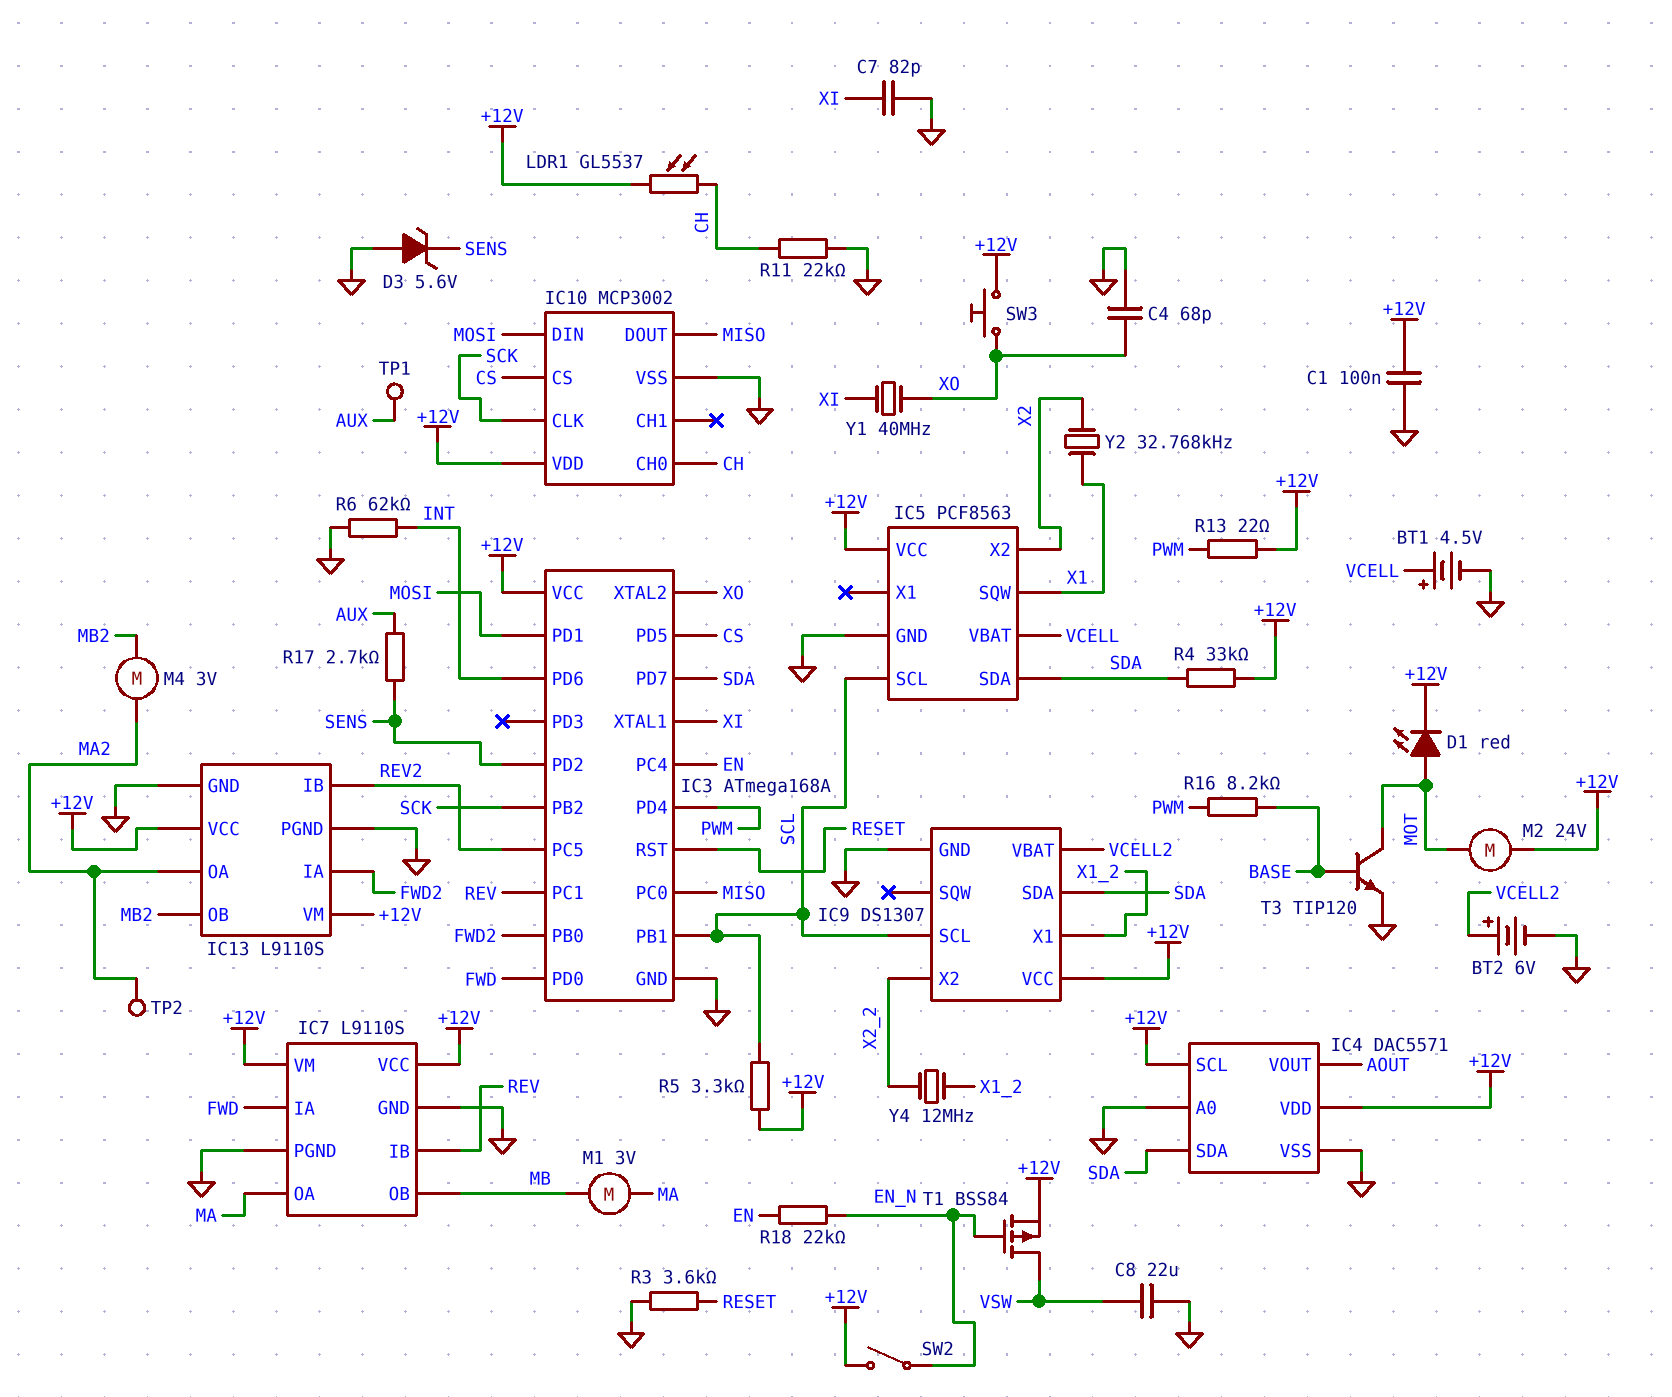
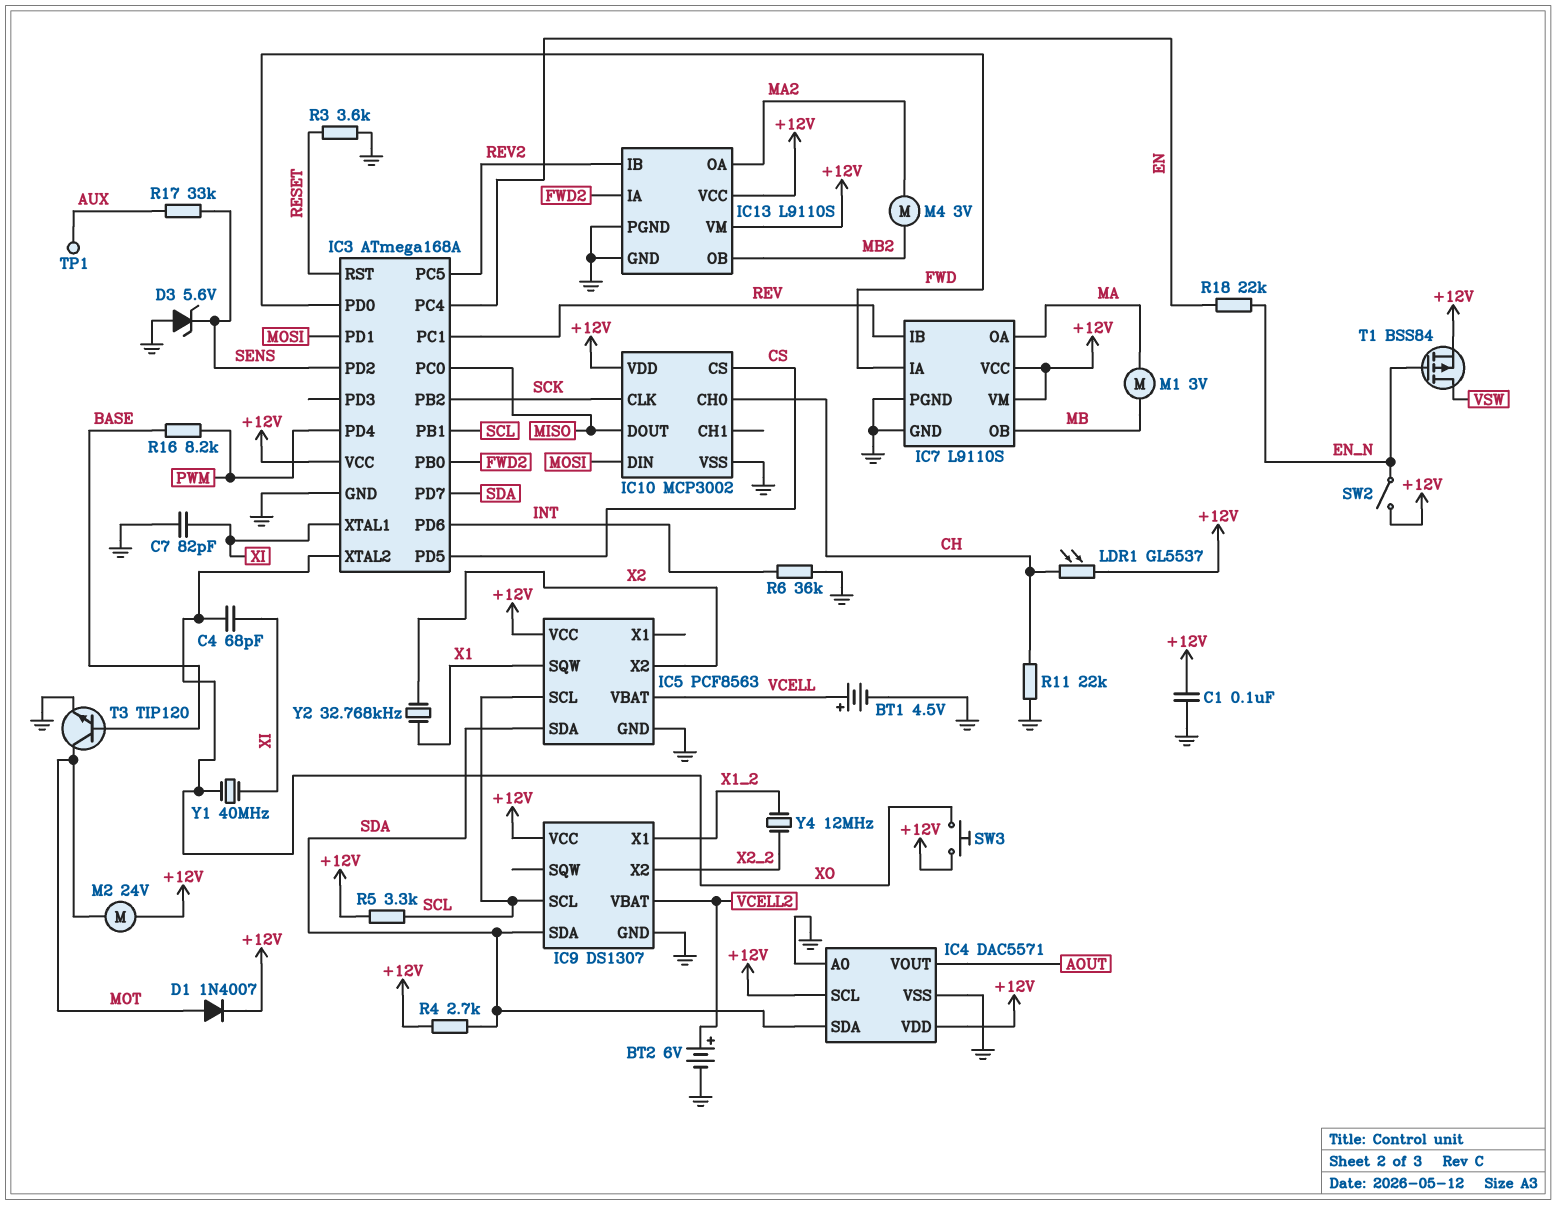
C4: 68pF (GND, XO) -> 68pF (XI, XO)
C8: 22uF (GND, VSW) -> none
D1: LED red (A MOT, K +12V) -> diode 1N4007 (A MOT, K +12V)
R4: 33k (+12V, SDA) -> 2.7k (+12V, SDA)
R6: 62k (GND, INT) -> 36k (GND, INT)
R13: 22 (+12V, PWM) -> none
R17: 2.7k (AUX, SENS) -> 33k (AUX, SENS)
TP2: test point (MA2) -> none

